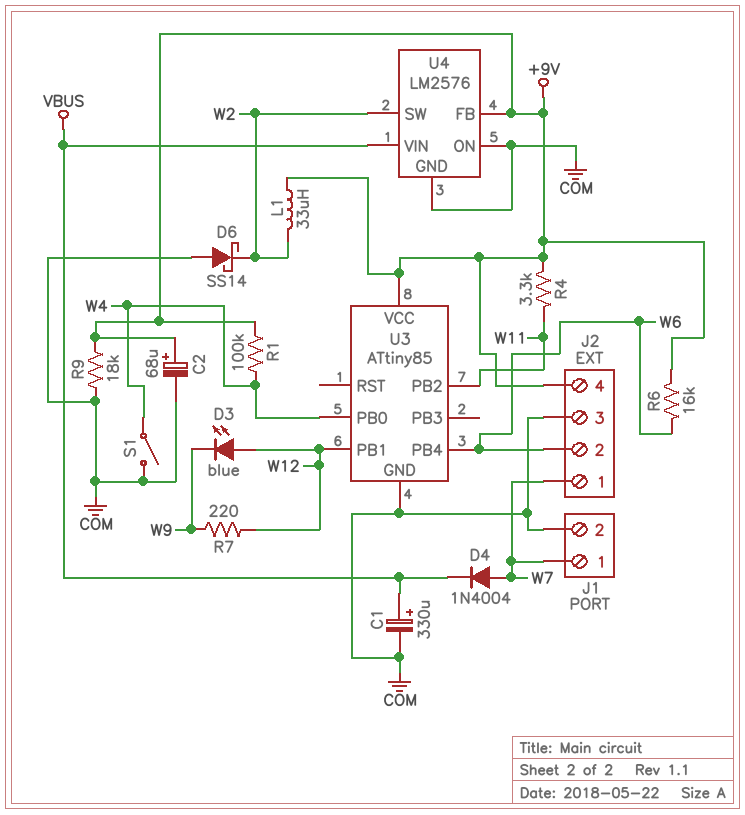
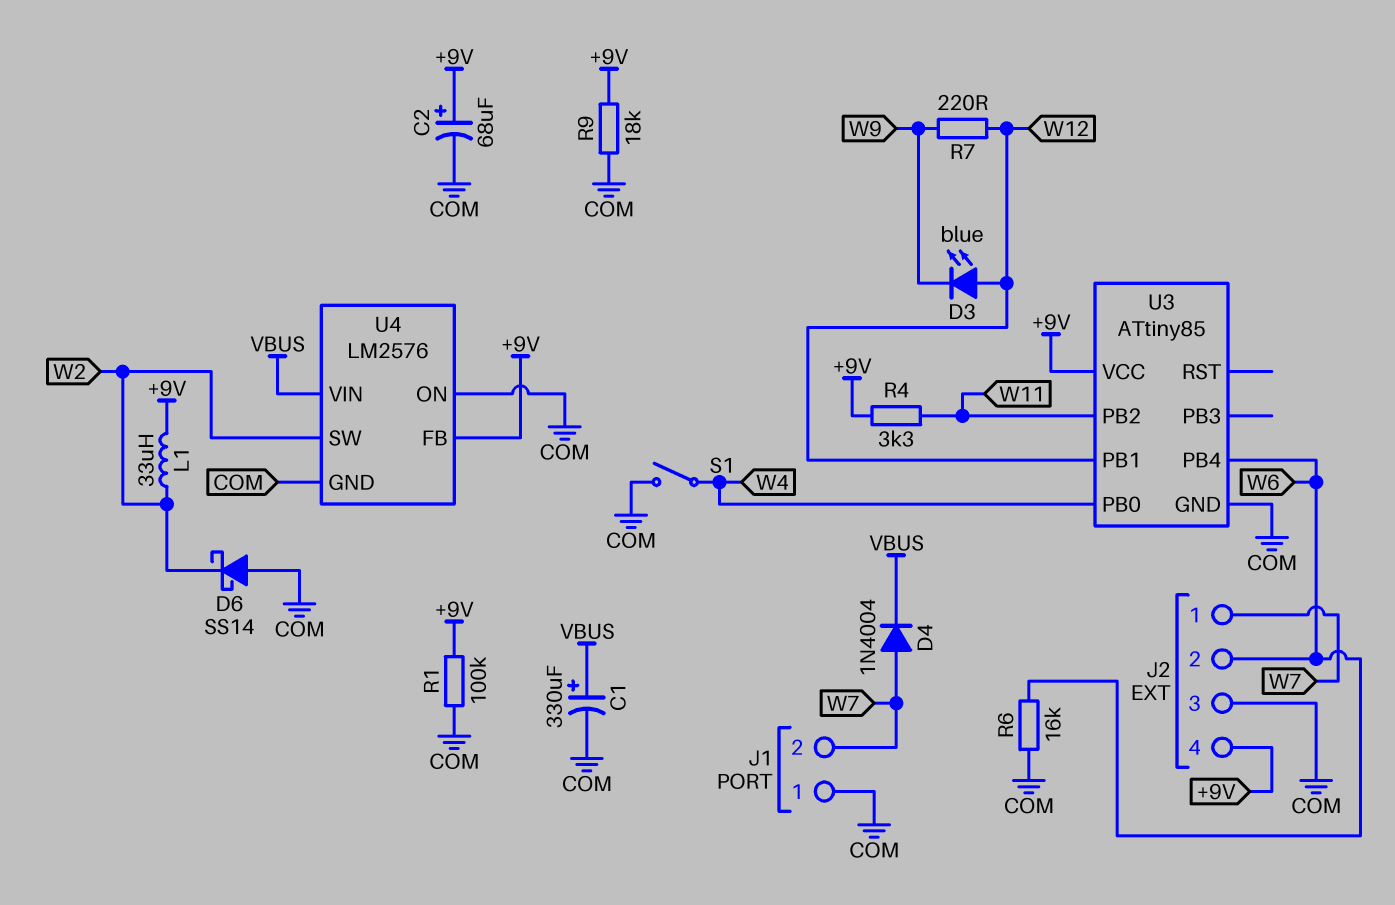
J1 pin 1: W7 -> COM
J1 pin 2: COM -> W7
R1: 100k (+9V, W4) -> 100k (+9V, COM)
R6: 16k (+9V, W6) -> 16k (COM, W6)

